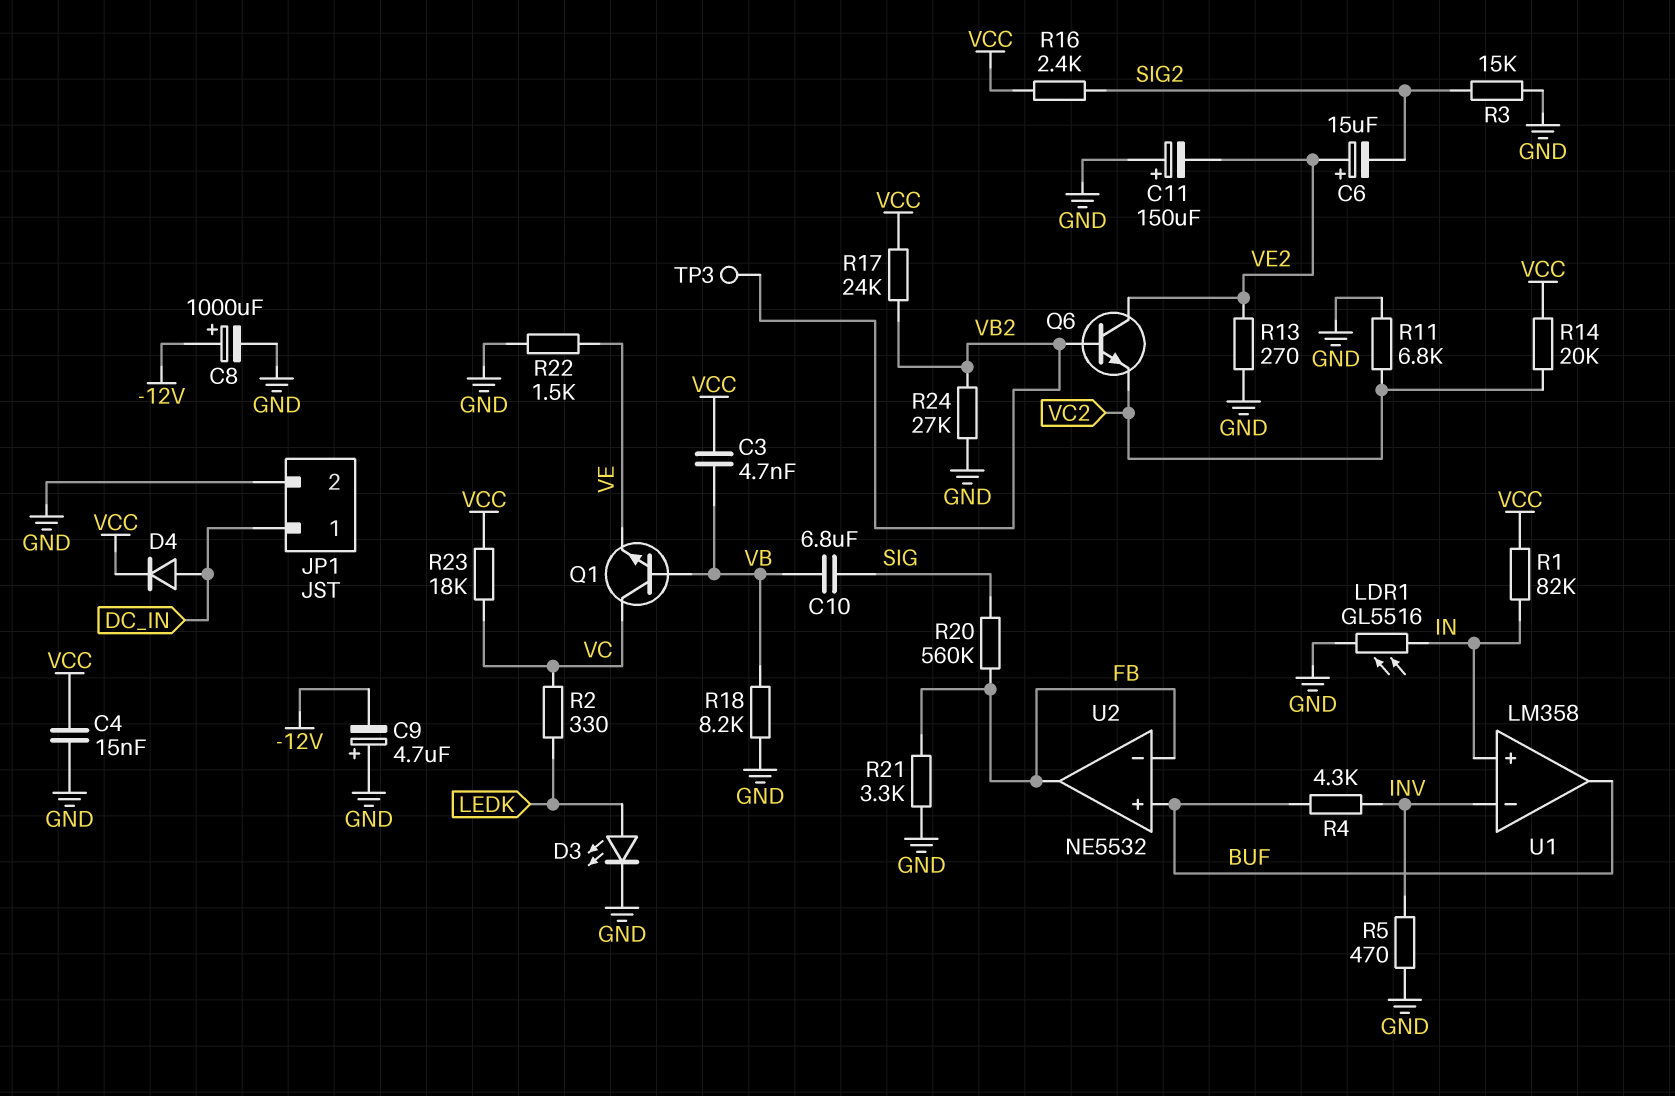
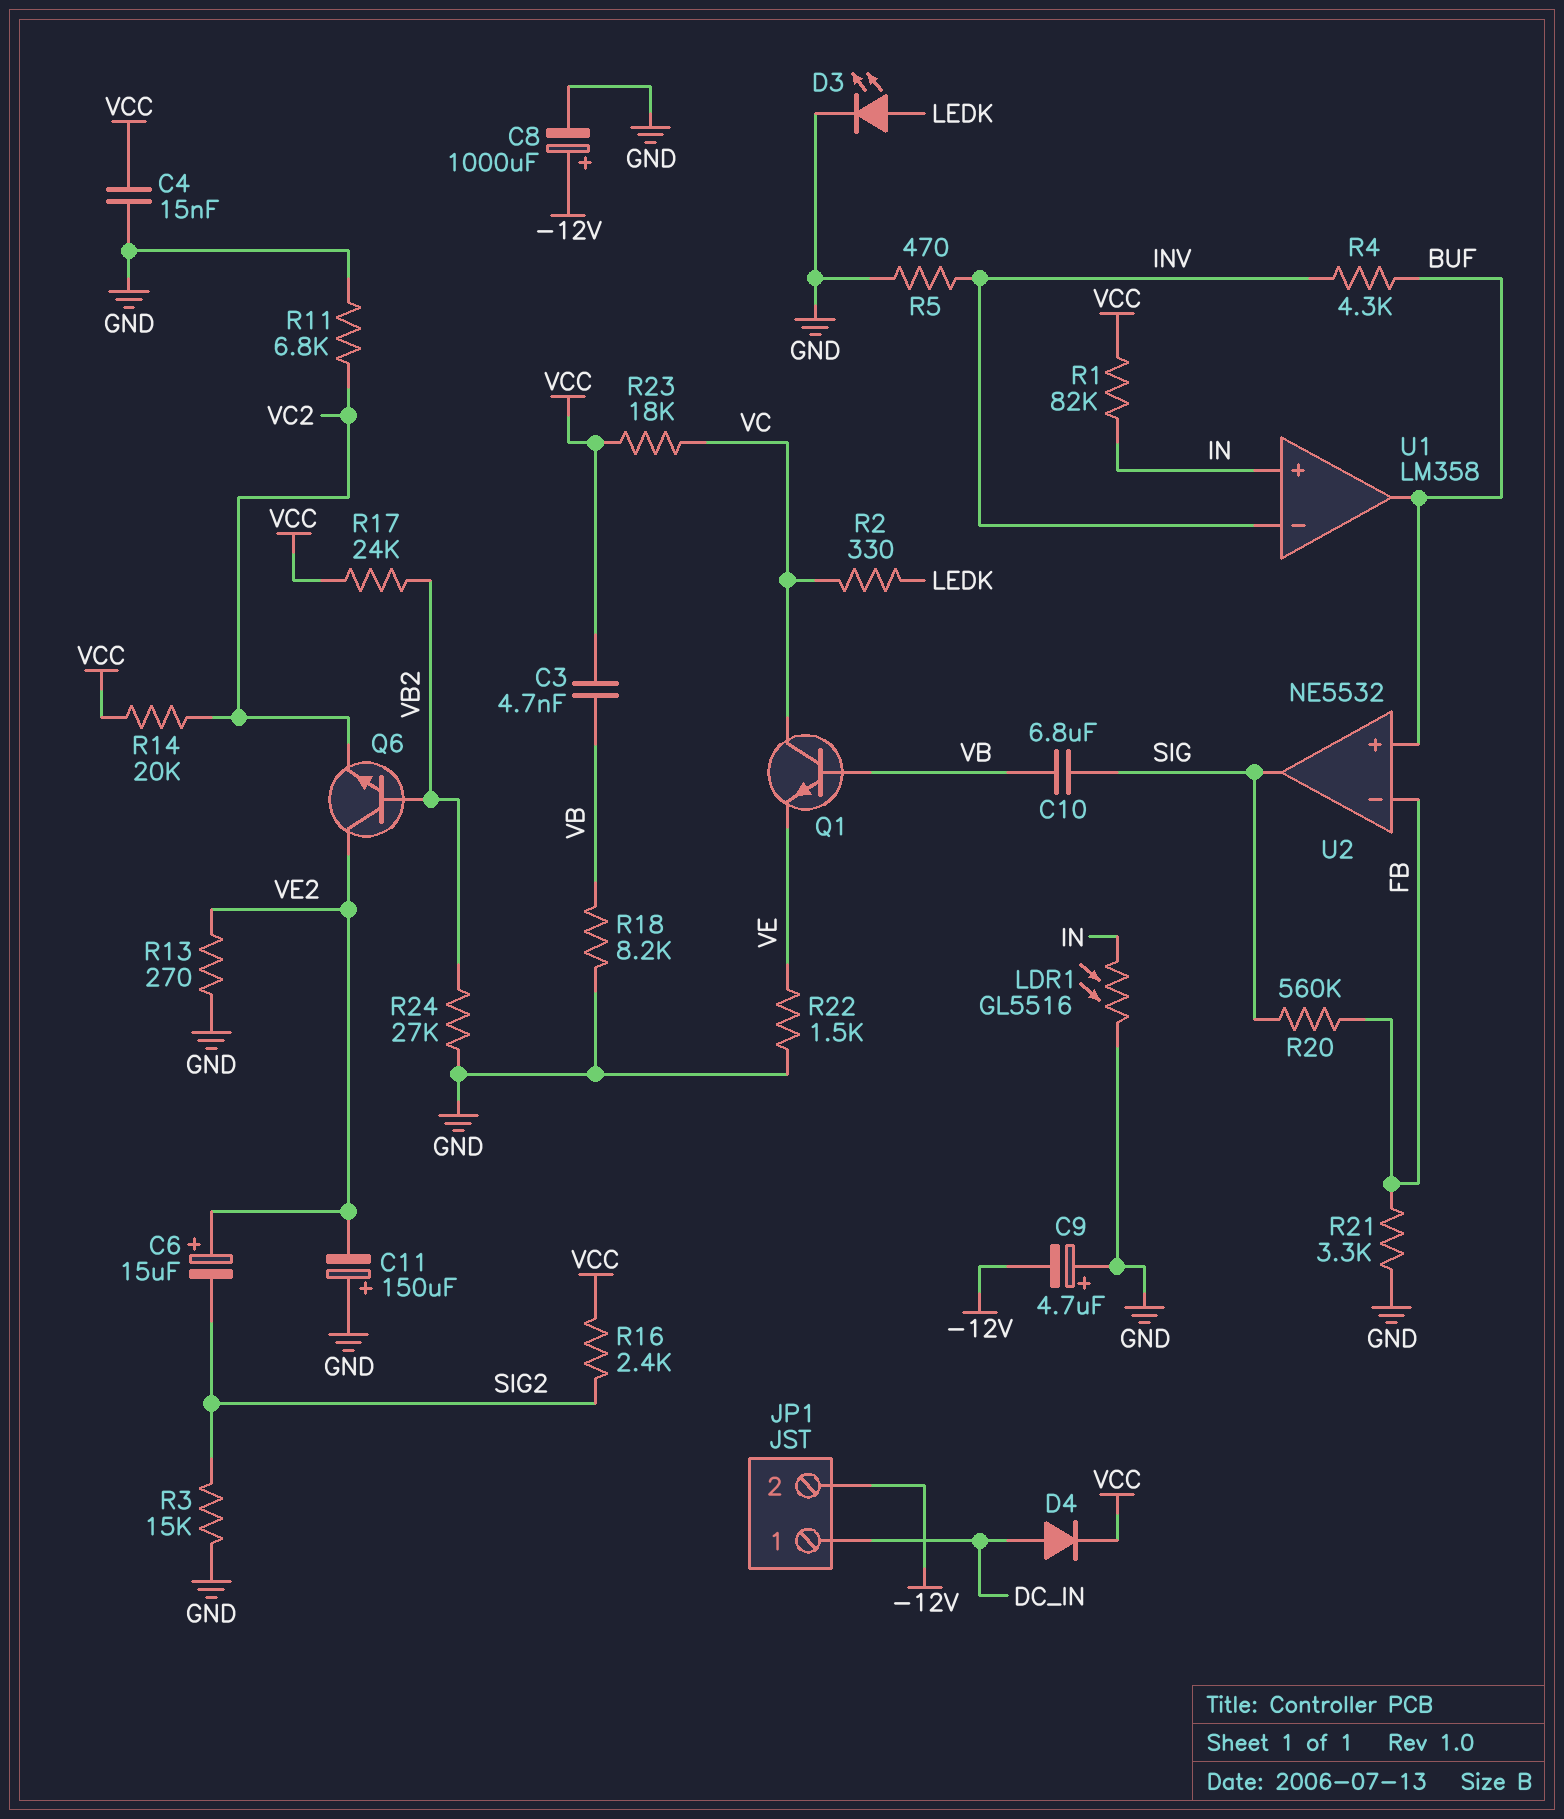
JP1 pin 2: GND -> -12V
TP3: test point (VB2) -> none
U2 pin out: FB -> SIG

